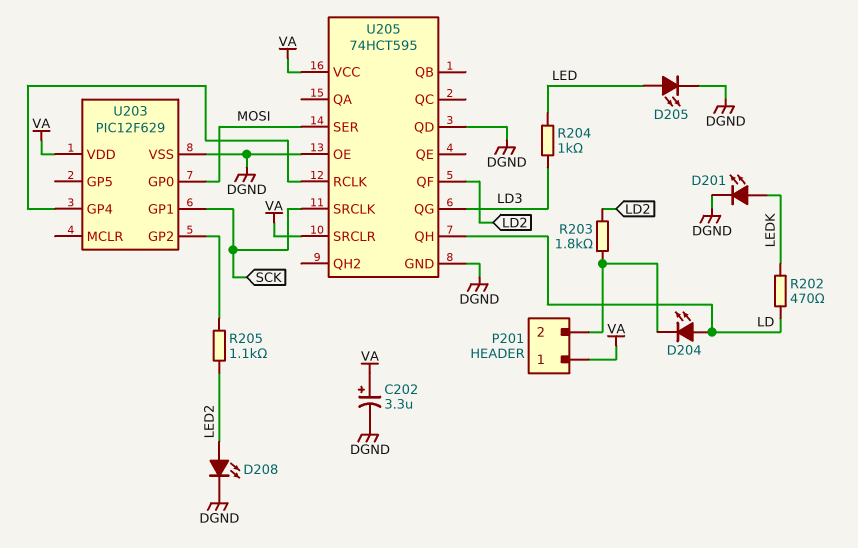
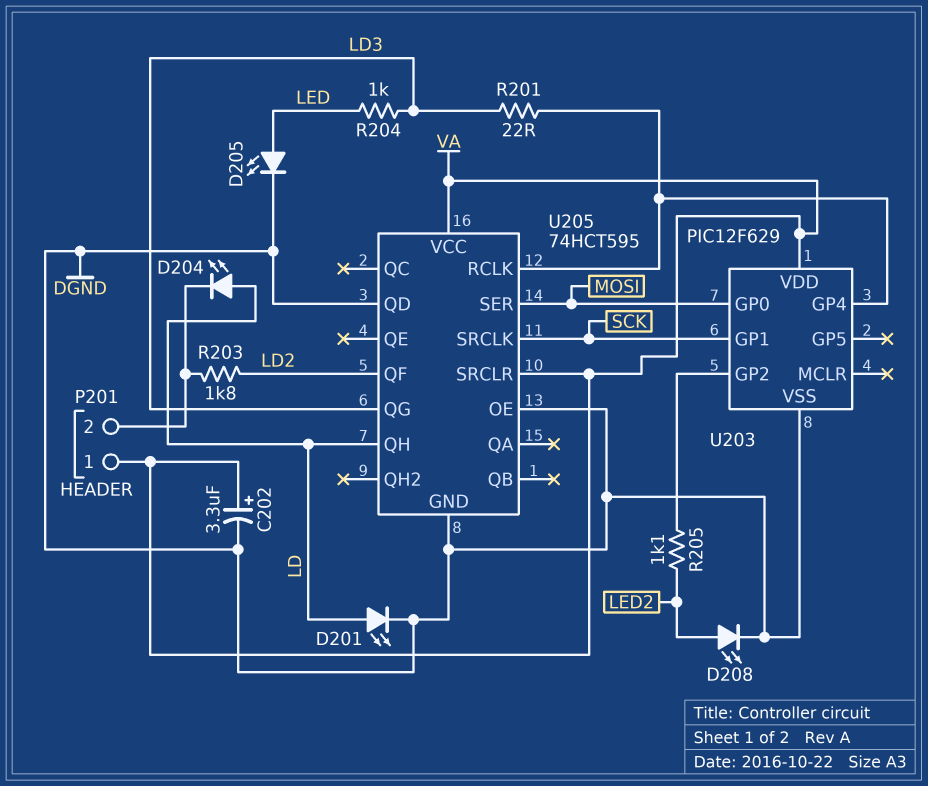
D201: LED (A LEDK, K DGND) -> LED (A LD, K DGND)
R201: none -> 22 (LD3, U203/GP4)
R202: 470 (LD, LEDK) -> none

